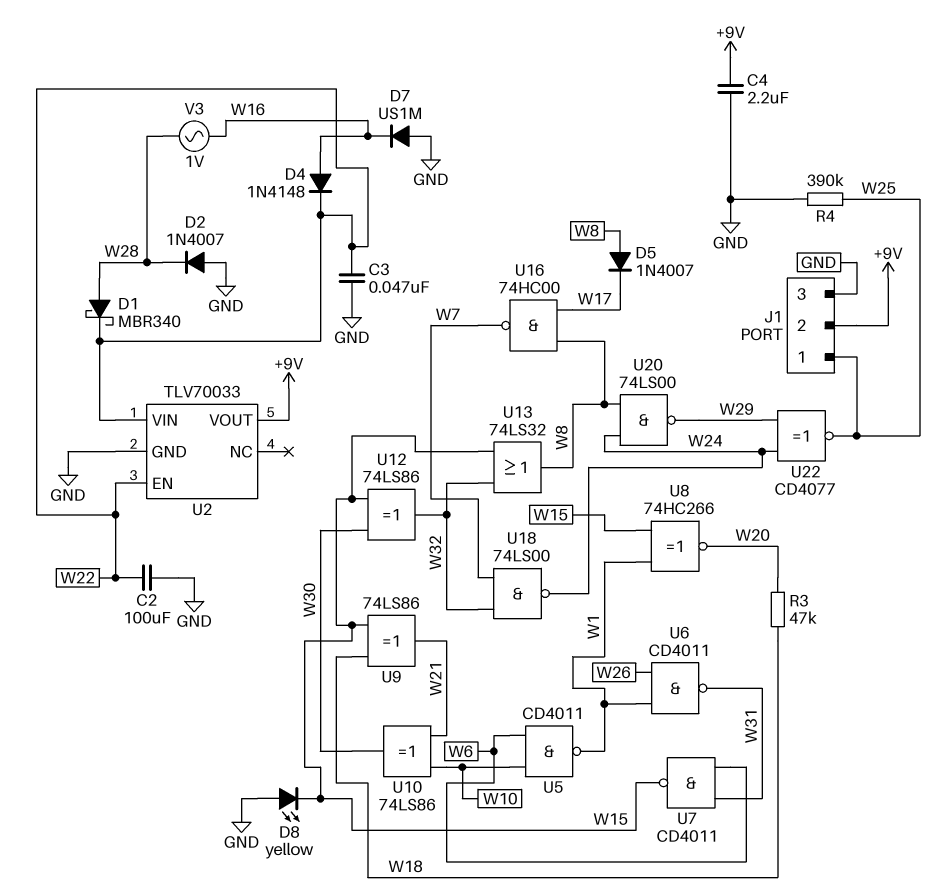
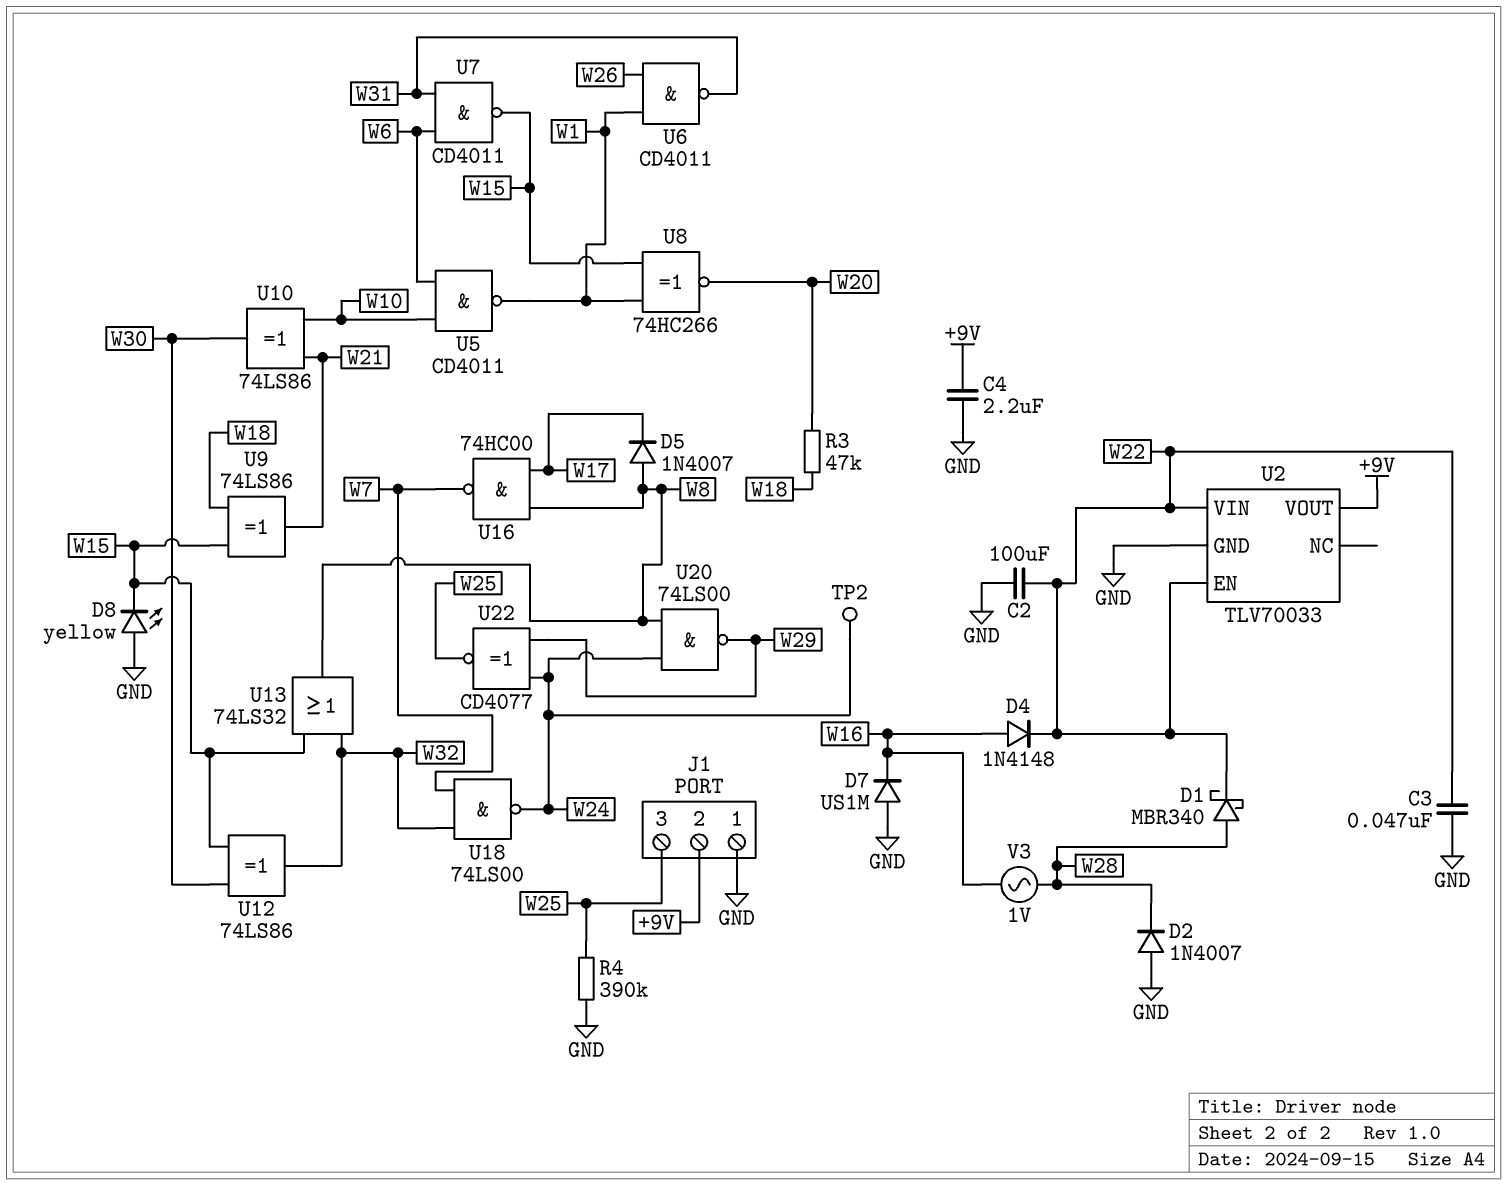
J1 pin 1: W25 -> GND
J1 pin 3: GND -> W25
TP2: none -> test point (W24)

